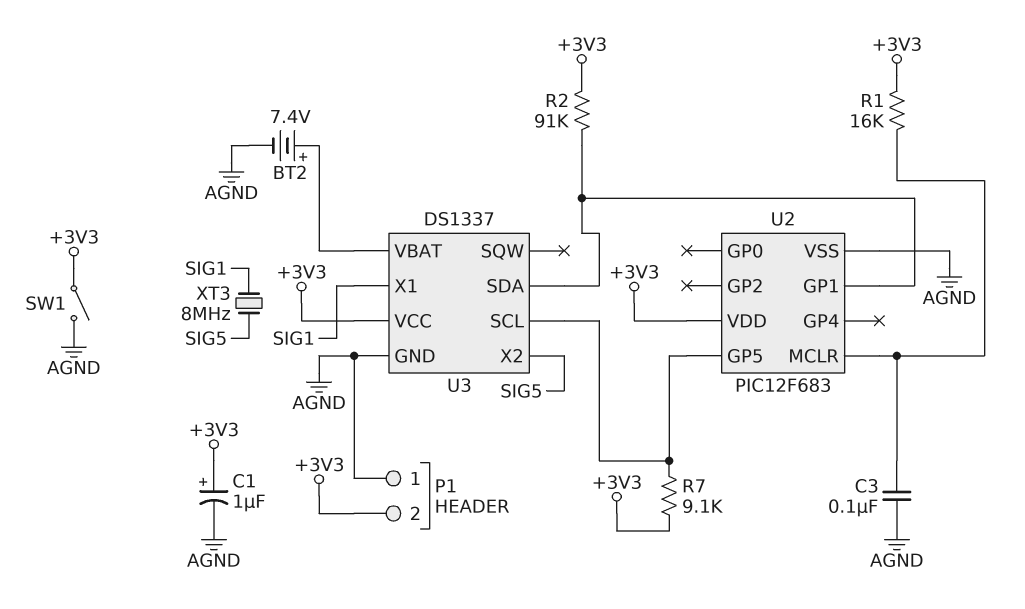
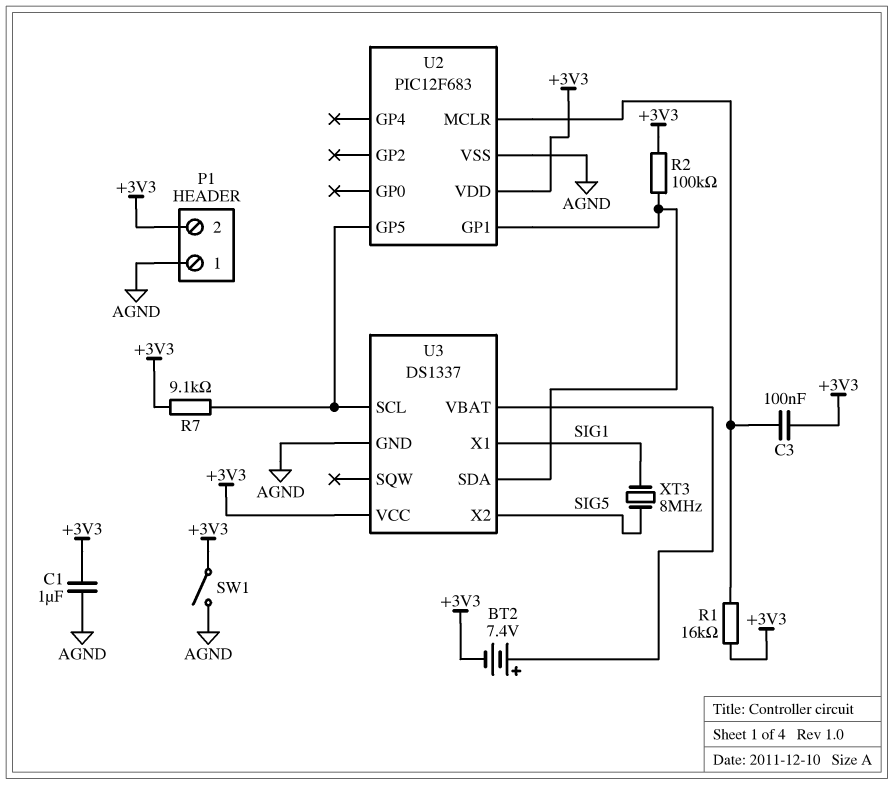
BT2: 7.4V (plus U3/VBAT, minus AGND) -> 7.4V (plus U3/VBAT, minus +3V3)
C1: 1uF (plus +3V3, minus AGND) -> 1uF (+3V3, AGND)
C3: 100nF (AGND, U2/MCLR) -> 100nF (+3V3, U2/MCLR)
R2: 91k (+3V3, U2/GP1) -> 100k (+3V3, U2/GP1)

